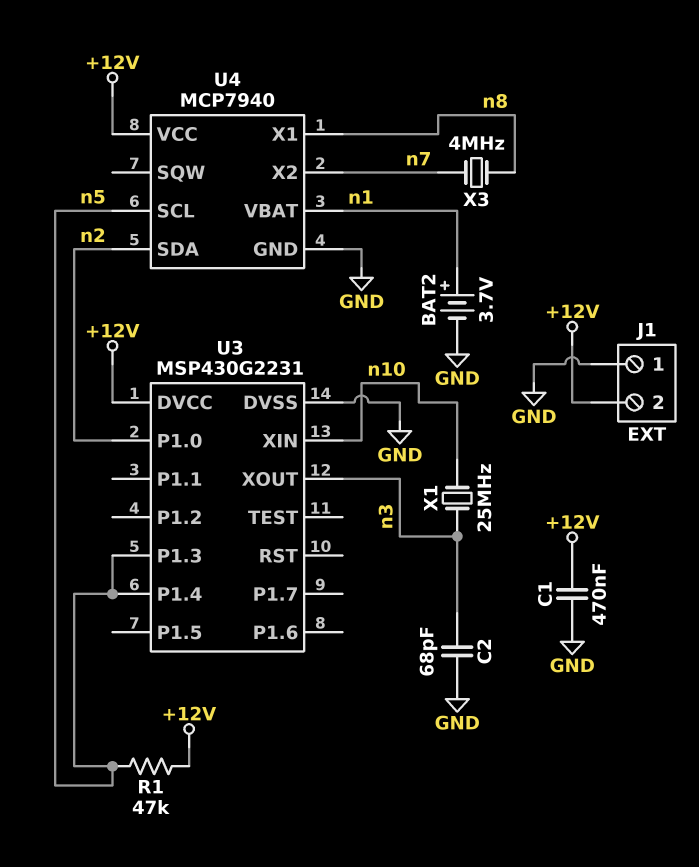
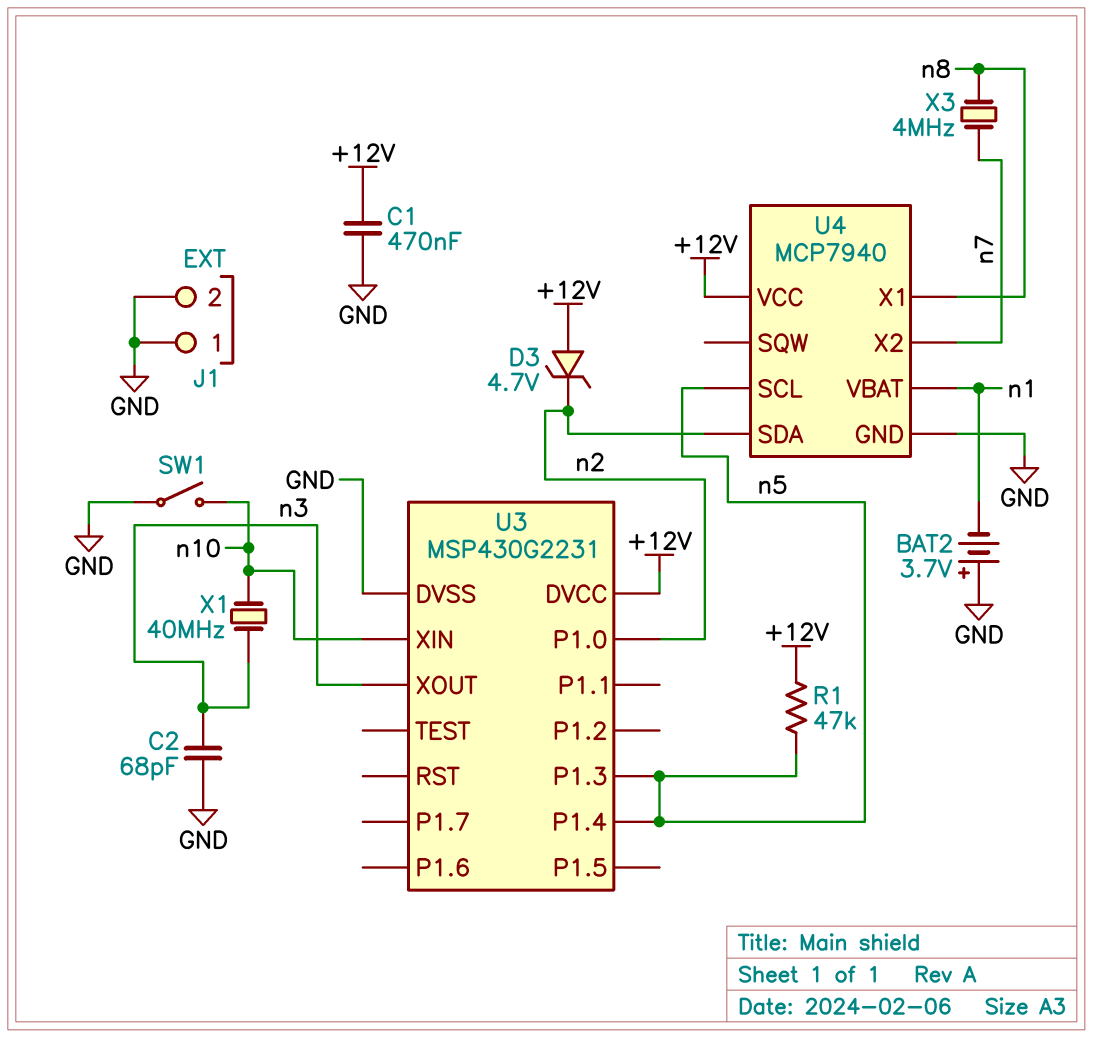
BAT2: 3.7V (plus n1, minus GND) -> 3.7V (plus GND, minus n1)
D3: none -> zener 4.7V (A +12V, K n2)
J1 pin 2: +12V -> GND
SW1: none -> switch (GND, n10)
X1: 25MHz (n3, n10) -> 40MHz (n3, n10)

